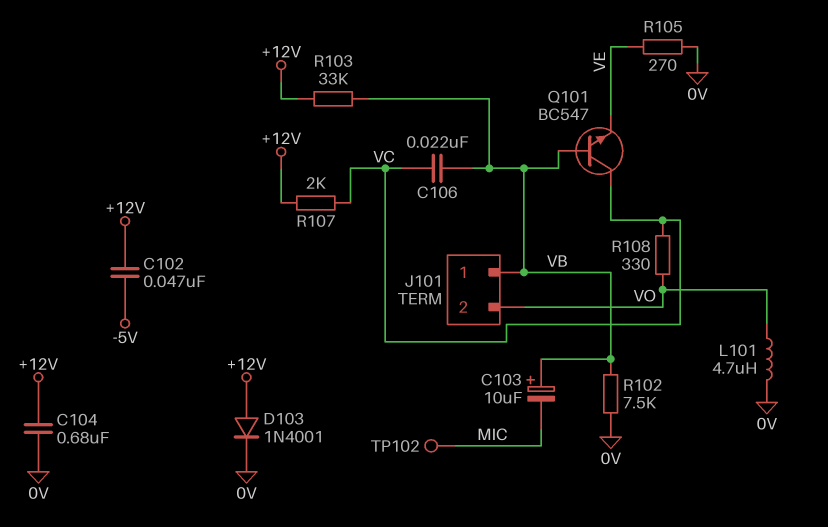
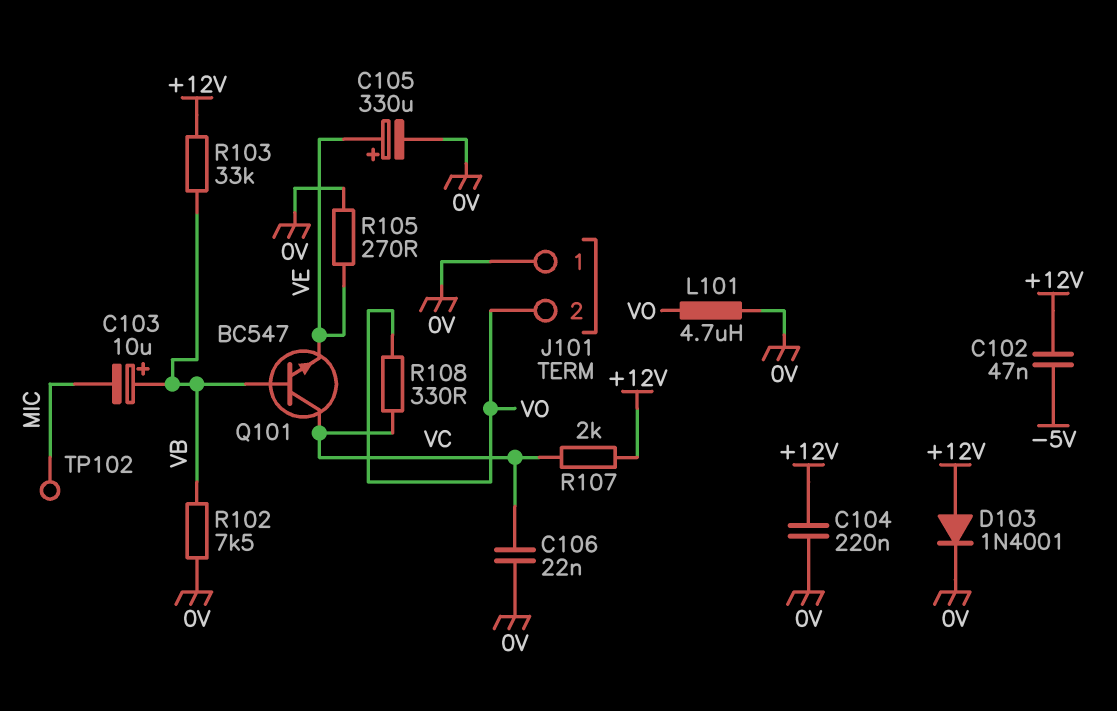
C104: 680nF (+12V, 0V) -> 220nF (+12V, 0V)
C105: none -> 330uF (plus VE, minus 0V)
C106: 22nF (VB, VC) -> 22nF (0V, VC)
J101 pin 1: VB -> 0V

